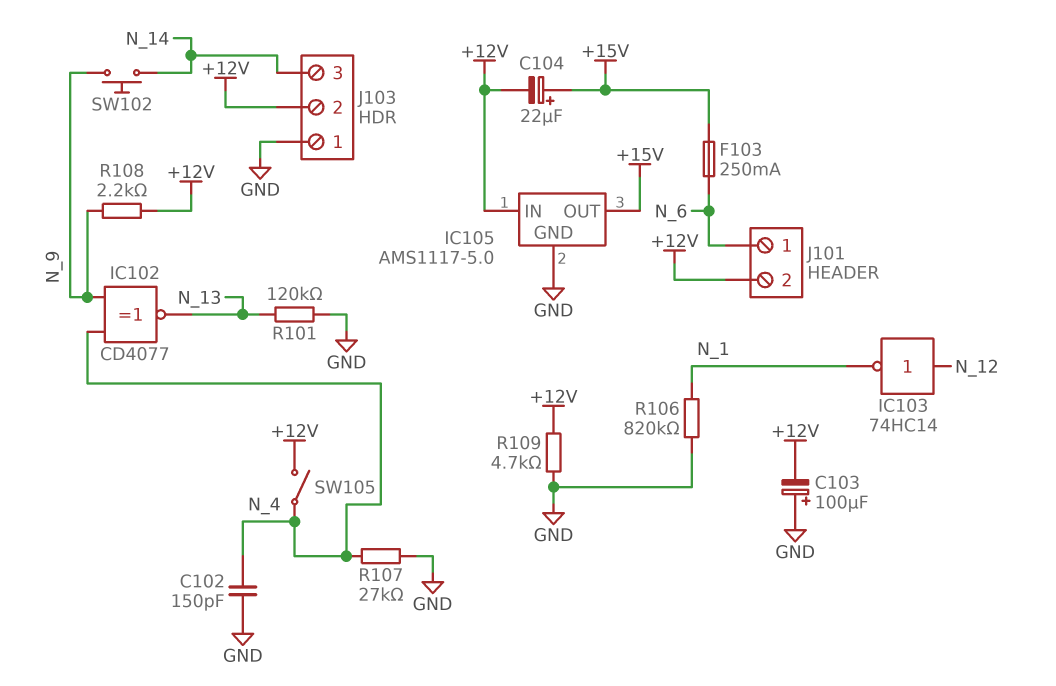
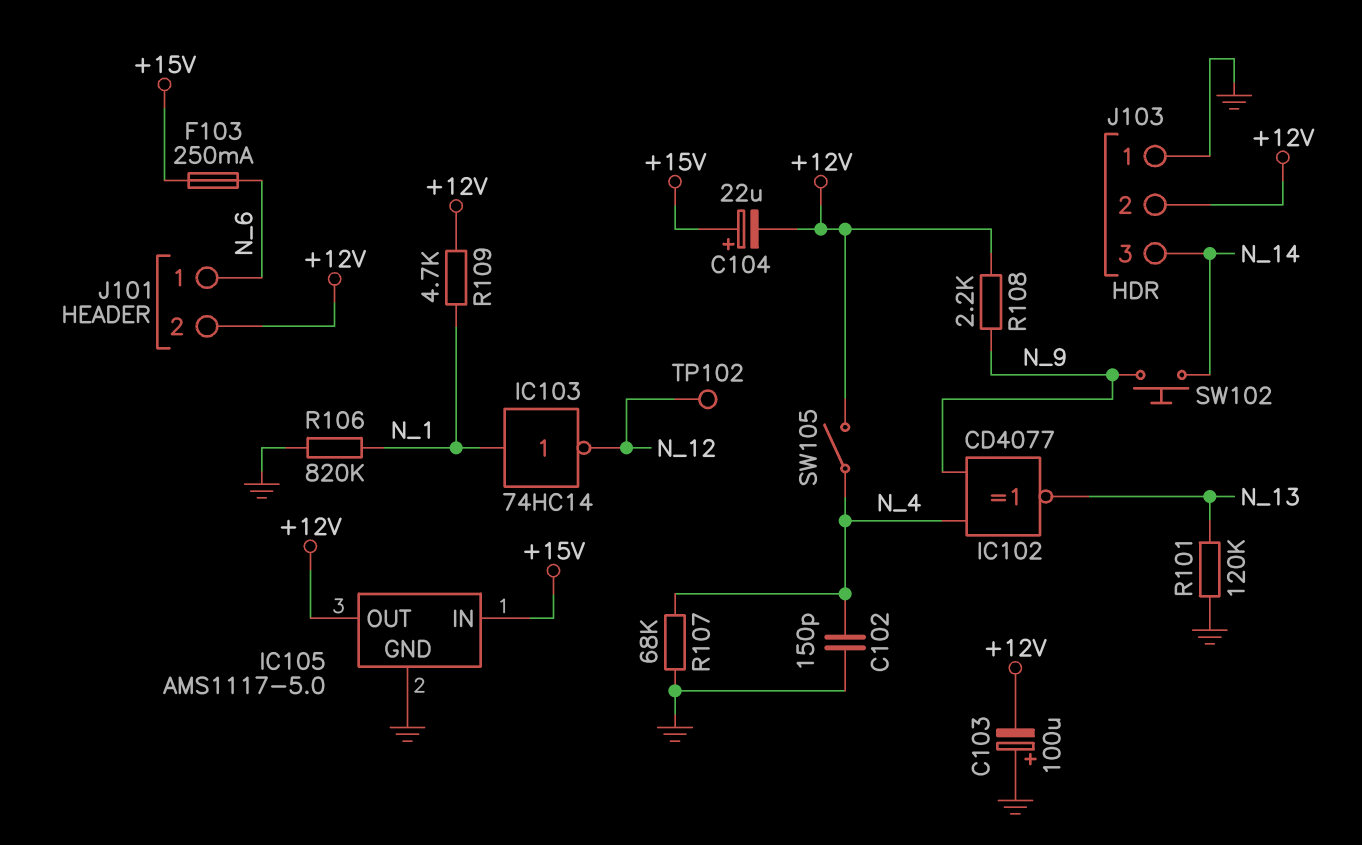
IC103: NOT 74HC14 (in N_12, out N_1) -> NOT 74HC14 (in N_1, out N_12)
IC105 pin IN: +12V -> +15V
IC105 pin OUT: +15V -> +12V
R107: 27k (GND, N_4) -> 68k (GND, N_4)
R109: 4.7k (+12V, GND) -> 4.7k (+12V, N_1)
TP102: none -> test point (N_12)

